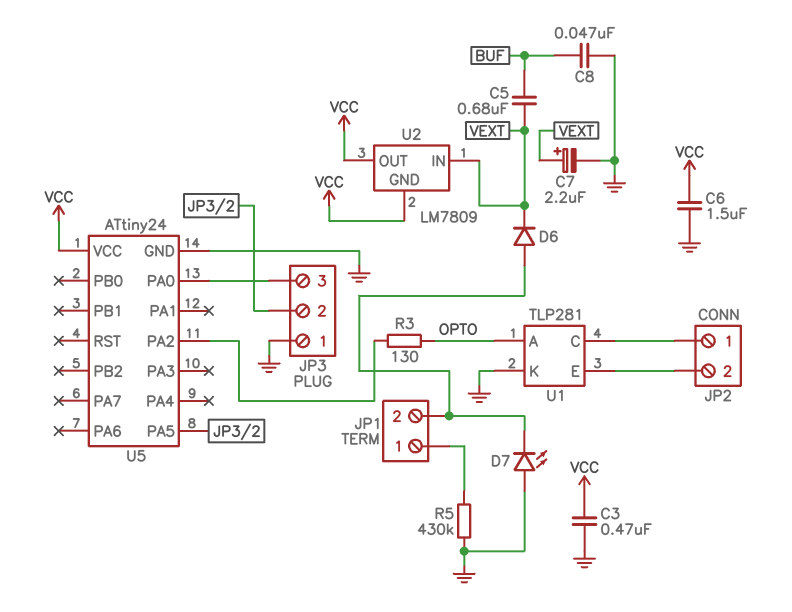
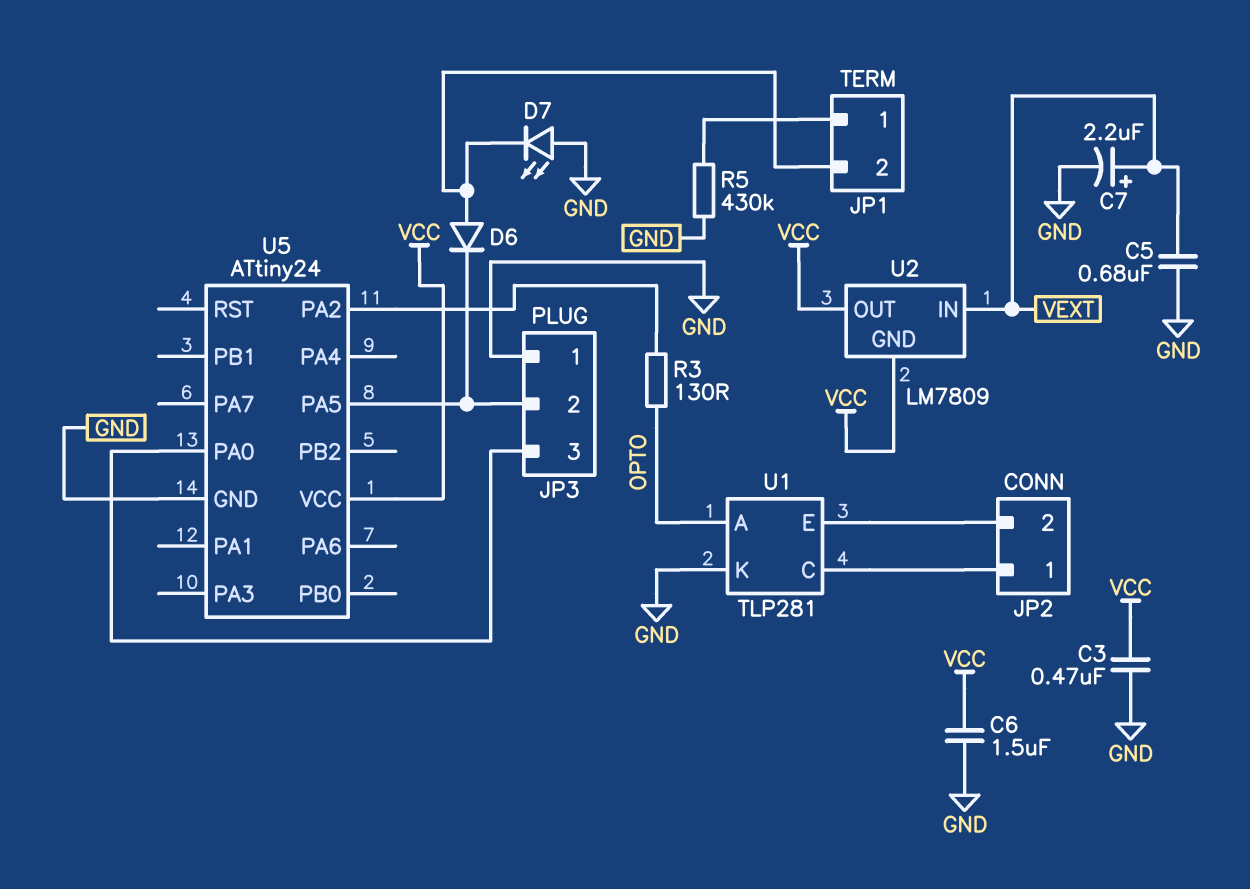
C5: 680nF (BUF, VEXT) -> 680nF (GND, VEXT)
C8: 47nF (BUF, GND) -> none
D6: diode (A JP1/2, K VEXT) -> diode (A JP1/2, K JP3/2)

